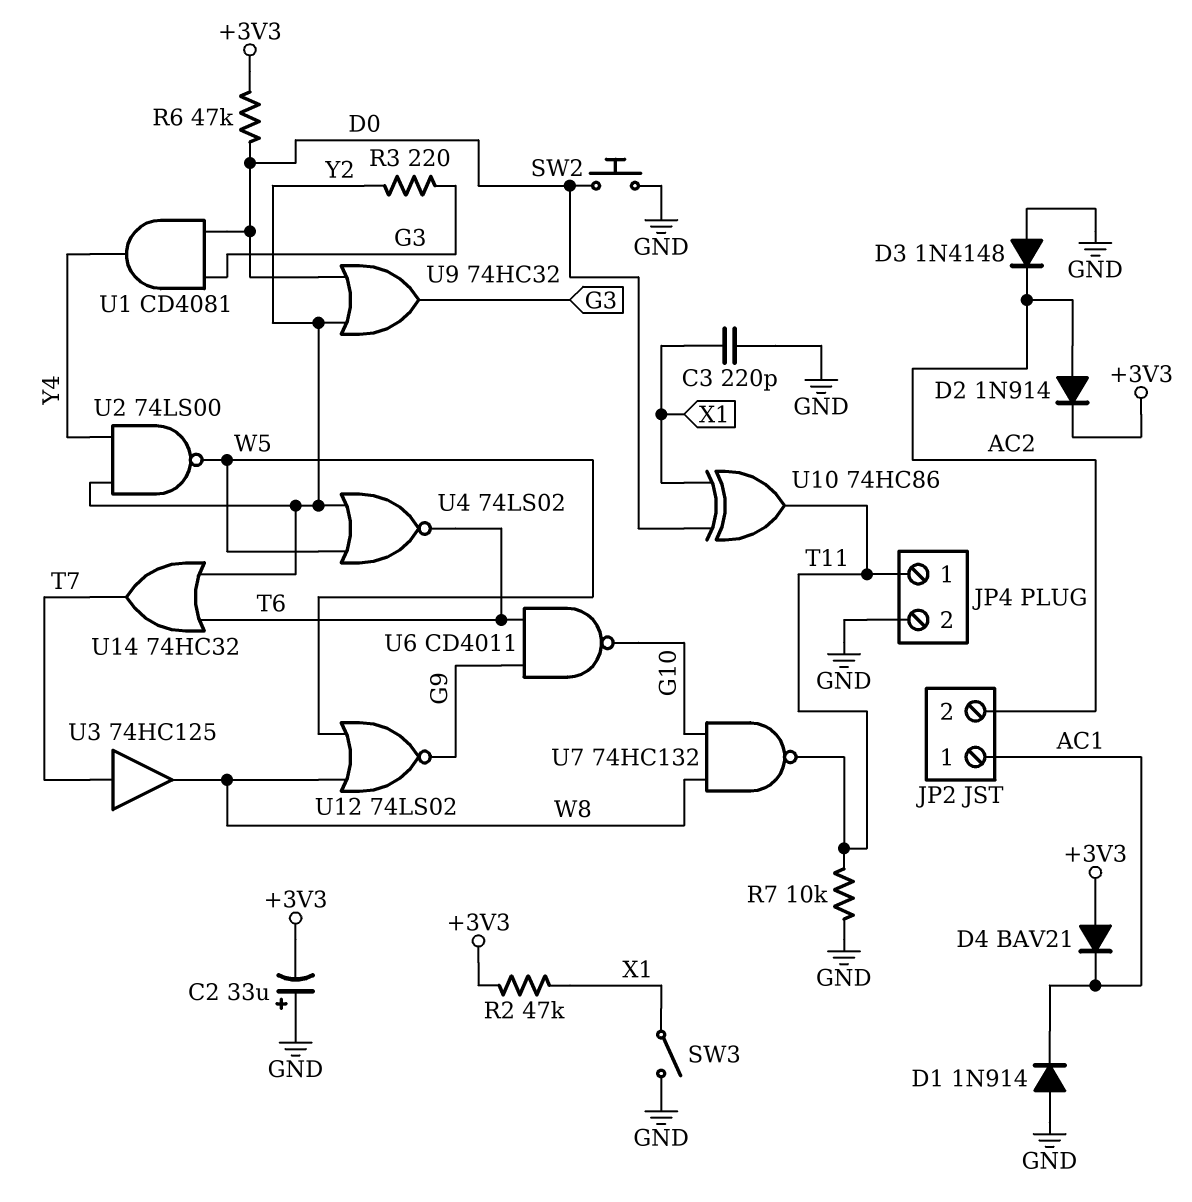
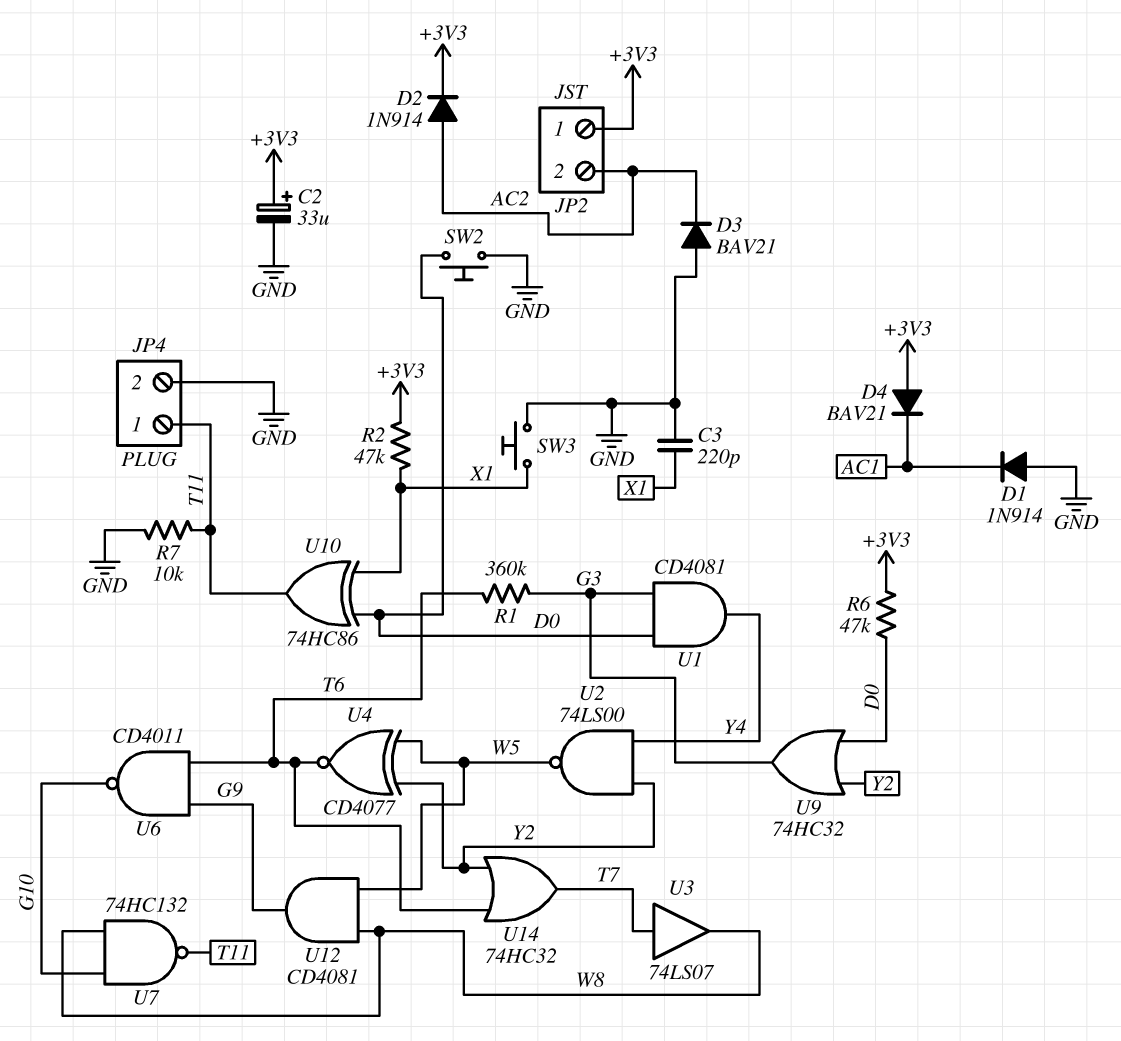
C2: 33uF (plus GND, minus +3V3) -> 33uF (plus +3V3, minus GND)
D3: diode 1N4148 (A GND, K AC2) -> diode BAV21 (A GND, K AC2)
JP2 pin 1: AC1 -> +3V3
R1: none -> 360k (G3, T6)
R3: 220 (G3, Y2) -> none
SW3: switch (GND, X1) -> button (GND, X1)
U3: buffer 74HC125 (in T7, out W8) -> buffer 74LS07 (in T7, out W8)
U4: NOR 74LS02 (in W5, in Y2, out T6) -> XNOR CD4077 (in W5, in Y2, out T6)
U12: NOR 74LS02 (in W5, in W8, out G9) -> AND CD4081 (in W5, in W8, out G9)

